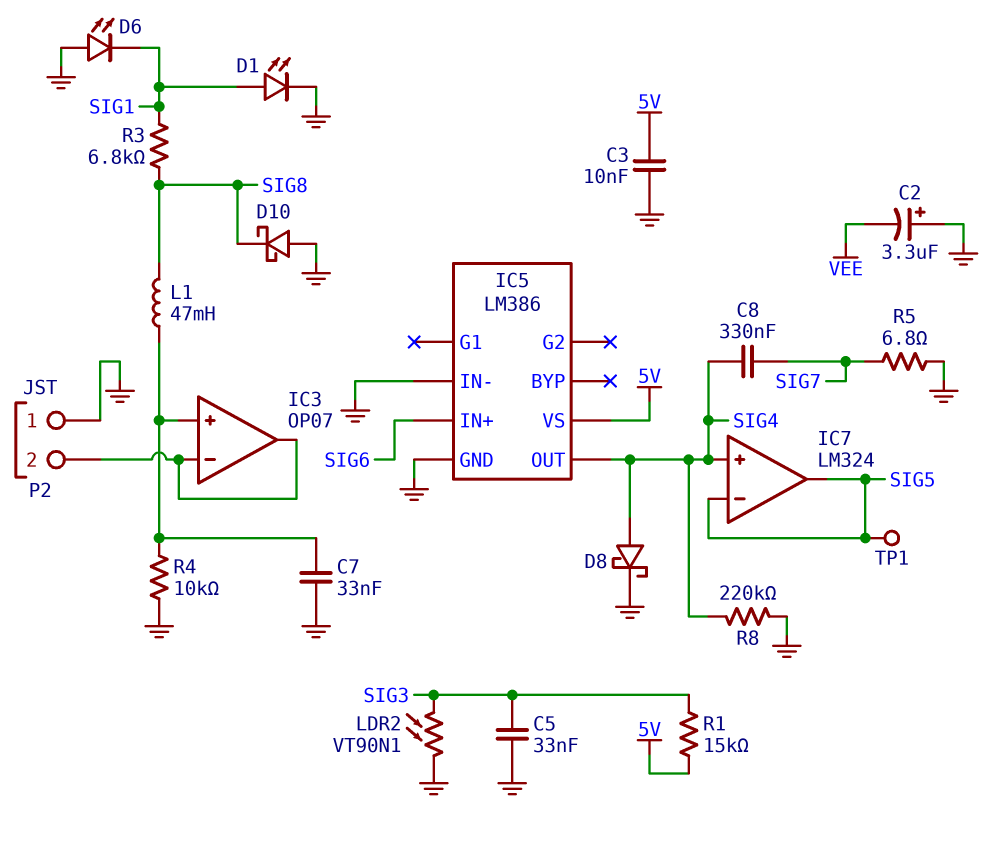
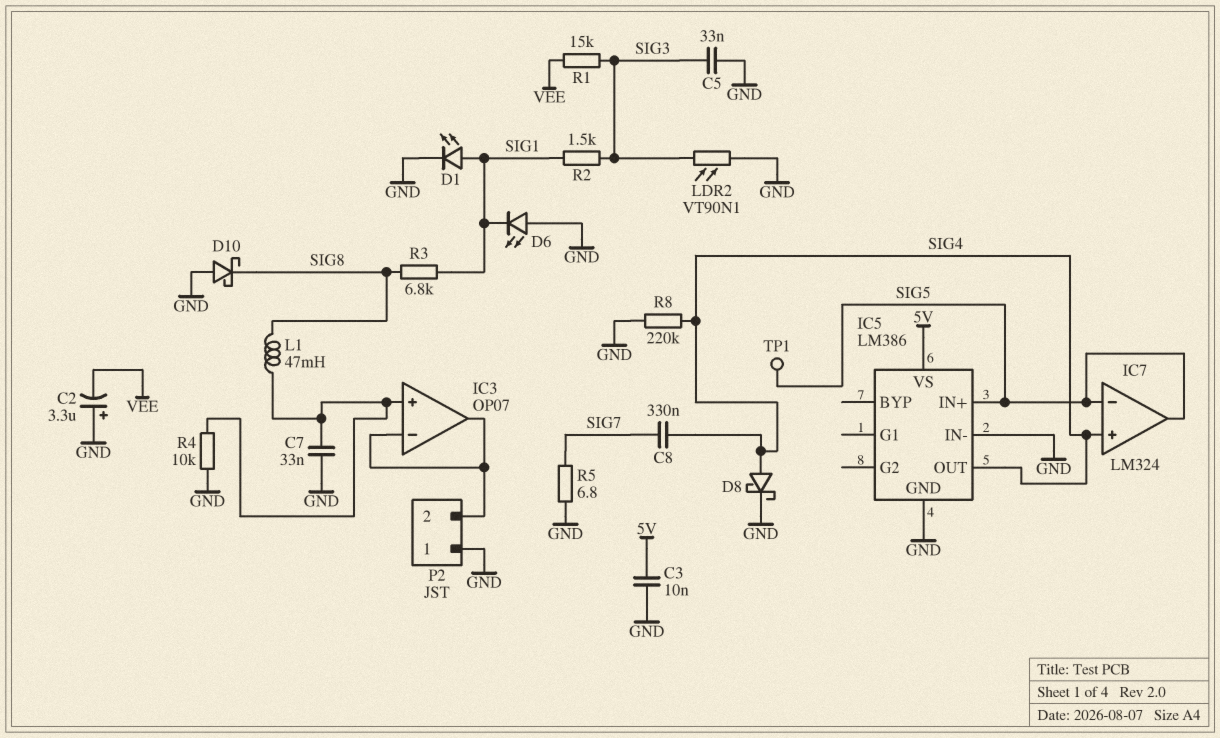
IC5 pin IN+: SIG6 -> SIG5
R1: 15k (5V, SIG3) -> 15k (SIG3, VEE)
R2: none -> 1.5k (SIG1, SIG3)

